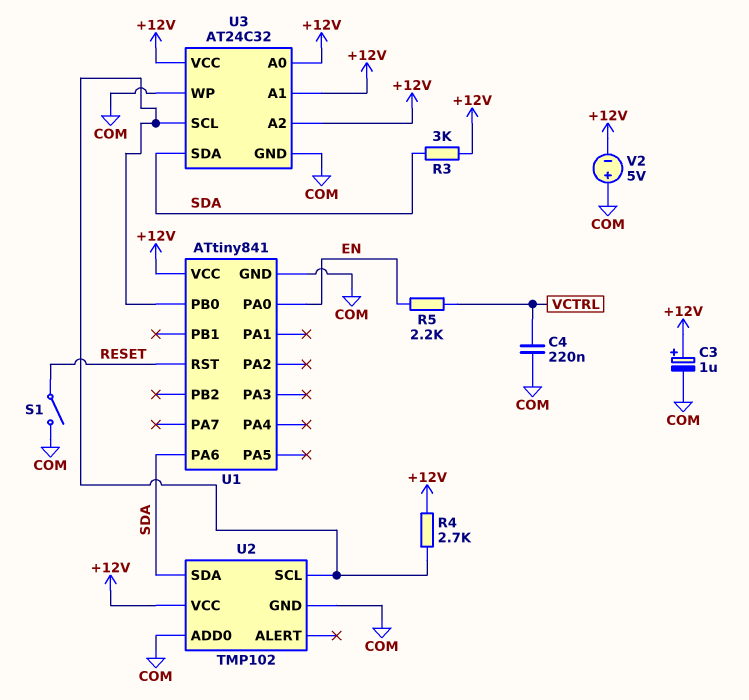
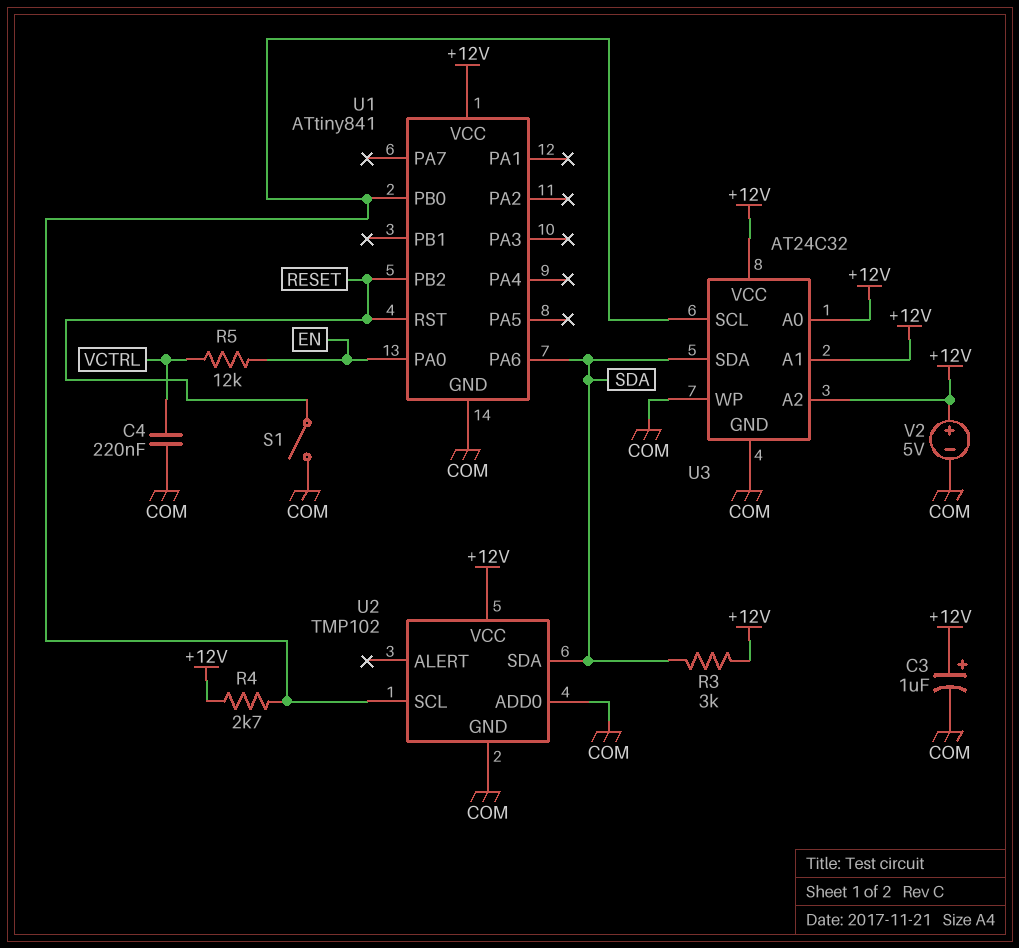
R5: 2.2k (EN, VCTRL) -> 12k (EN, VCTRL)
U1 pin PB2: none -> RESET
V2: 5V (plus COM, minus +12V) -> 5V (plus +12V, minus COM)

